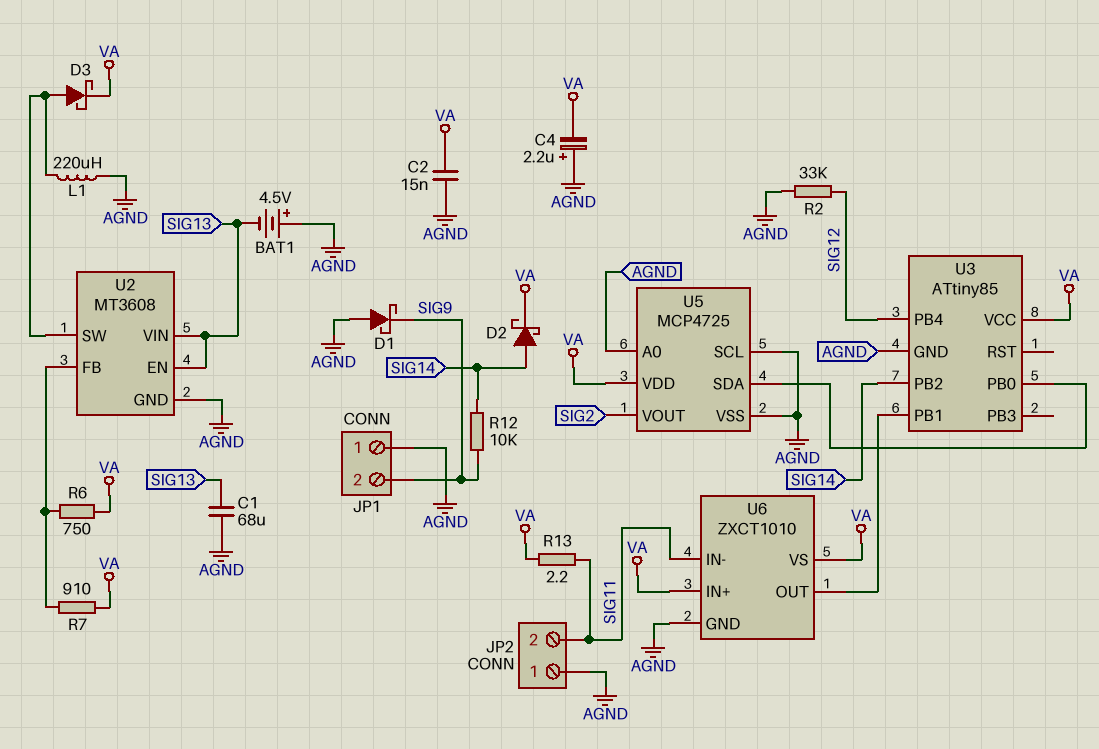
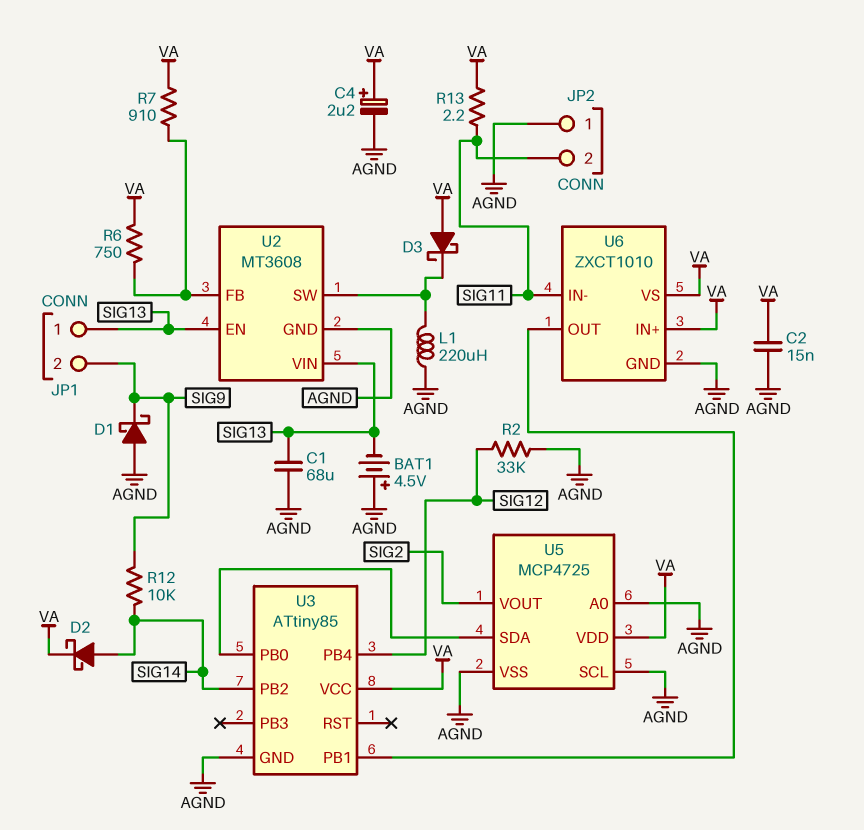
C4: 2.2uF (plus AGND, minus VA) -> 2.2uF (plus VA, minus AGND)
D3: schottky (A U2/SW, K VA) -> schottky (A VA, K U2/SW)
JP1 pin 1: AGND -> SIG13

